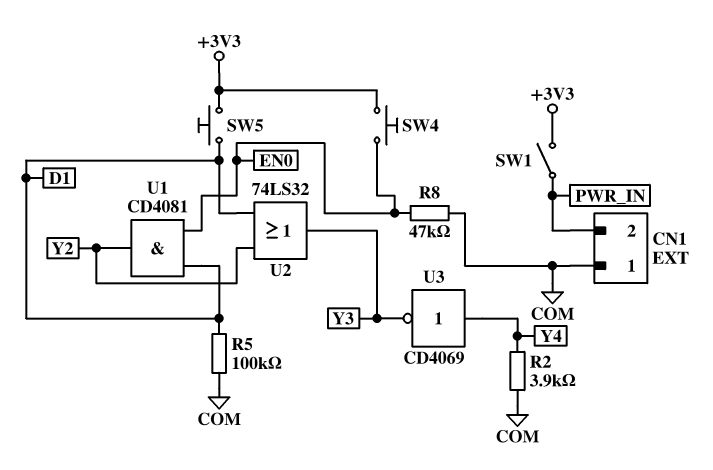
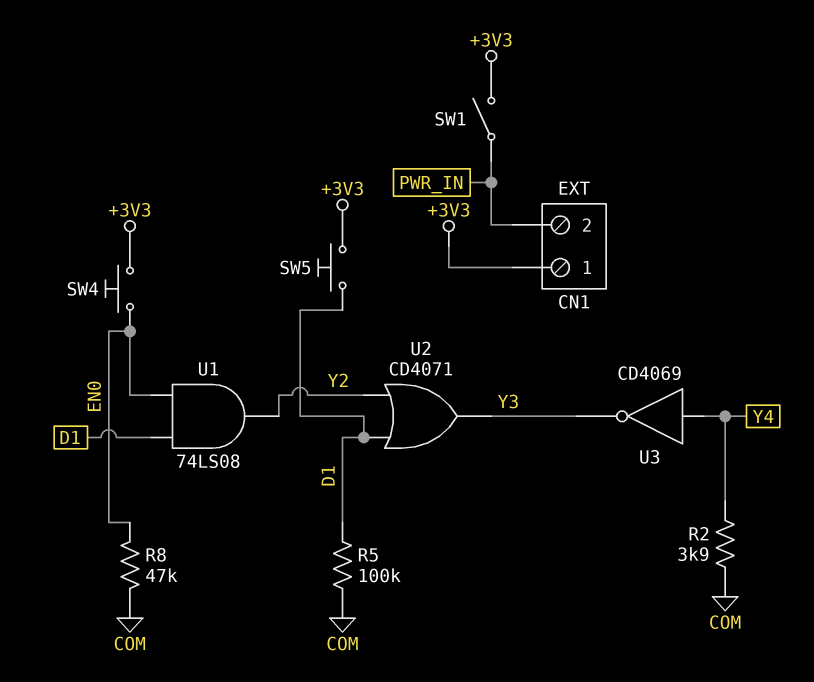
CN1 pin 1: COM -> +3V3
U1: AND CD4081 (in D1, in EN0, out Y2) -> AND 74LS08 (in D1, in EN0, out Y2)
U2: OR 74LS32 (in D1, in Y2, out Y3) -> OR CD4071 (in D1, in Y2, out Y3)

